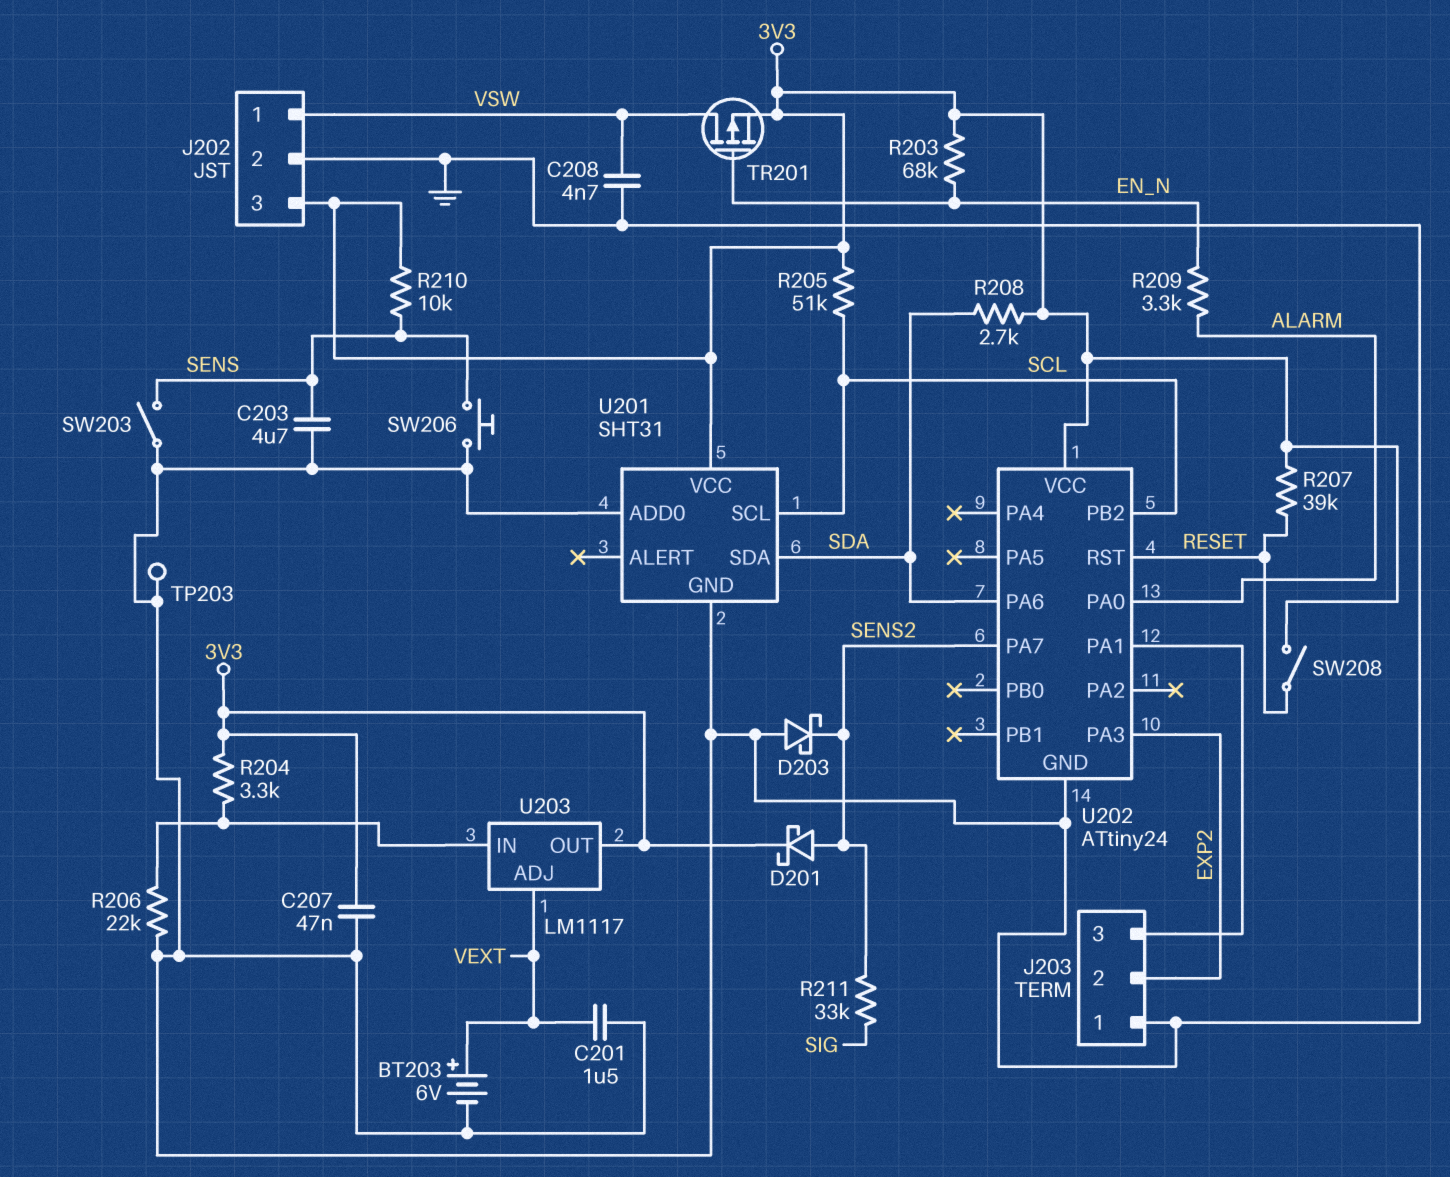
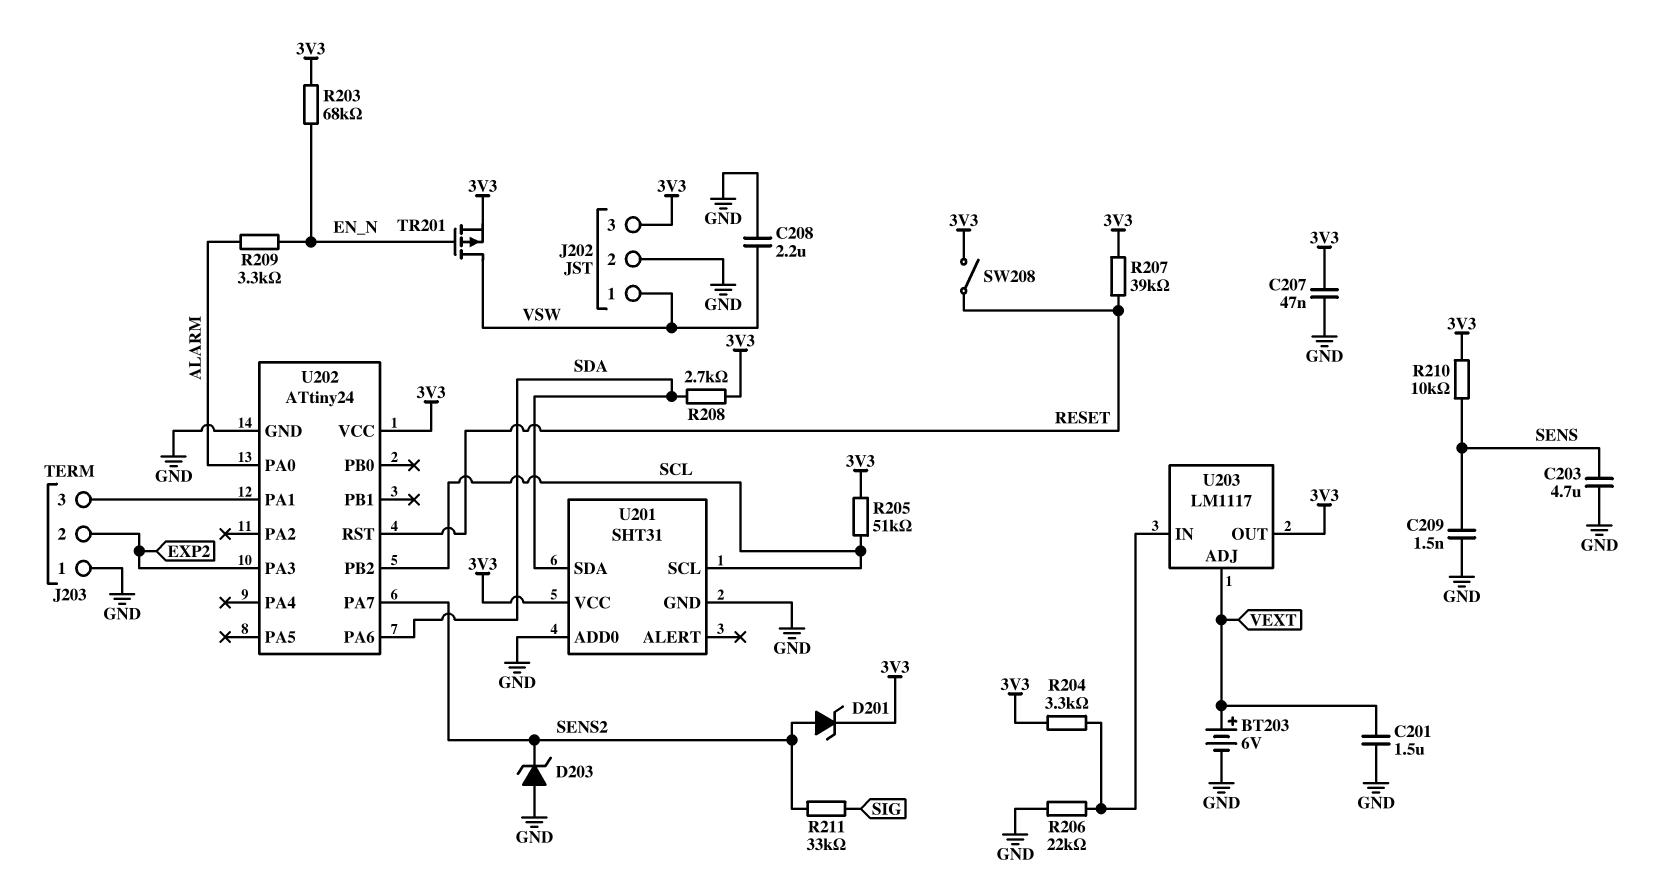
C208: 4.7nF (GND, VSW) -> 2.2uF (GND, VSW)
C209: none -> 1.5nF (GND, SENS)
D201: schottky (A SENS2, K 3V3) -> zener (A SENS2, K 3V3)
D203: schottky (A GND, K SENS2) -> zener (A GND, K SENS2)
SW203: switch (GND, SENS) -> none
SW206: button (GND, SENS) -> none
TP203: test point (GND) -> none

